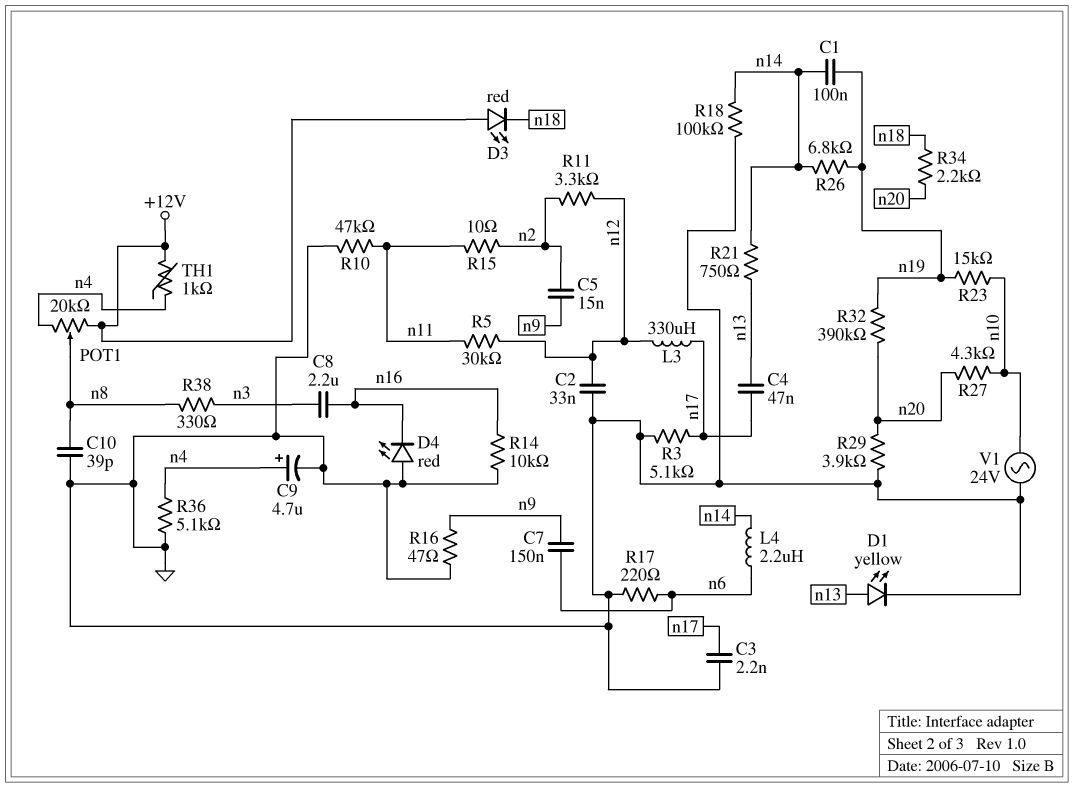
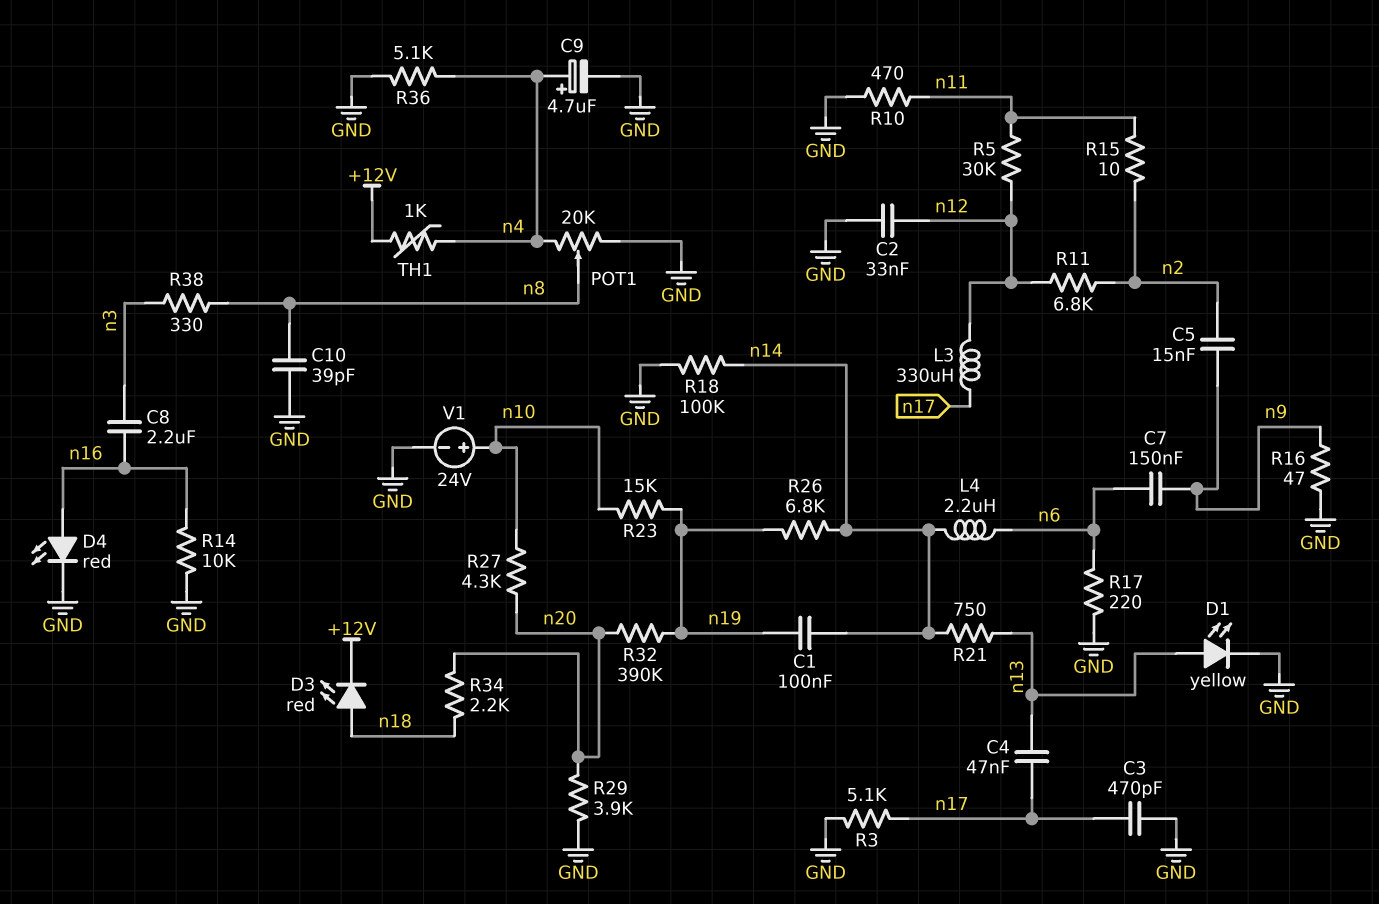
C3: 2.2nF (GND, n17) -> 470pF (GND, n17)
D3: LED red (A +12V, K n18) -> LED red (A n18, K +12V)
D4: LED red (A GND, K n16) -> LED red (A n16, K GND)
POT1: 20k (+12V, n4, wiper n8) -> 20k (GND, n4, wiper n8)
R10: 47k (GND, n11) -> 470 (GND, n11)
R11: 3.3k (n2, n12) -> 6.8k (n2, n12)
V1: AC 24V (GND, n10) -> 24V (plus n10, minus GND)

